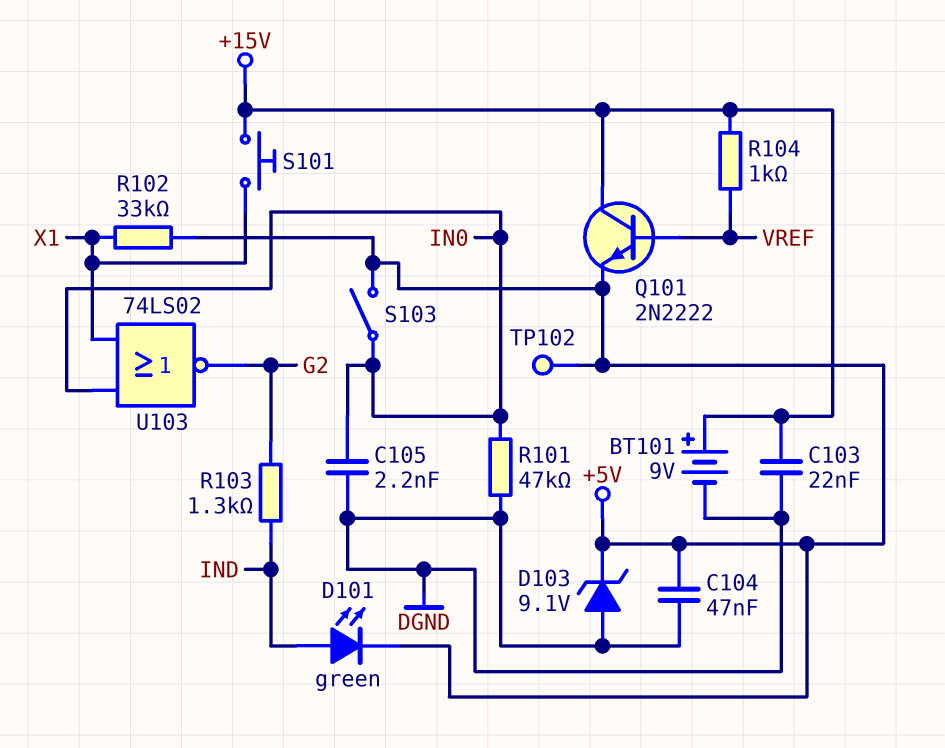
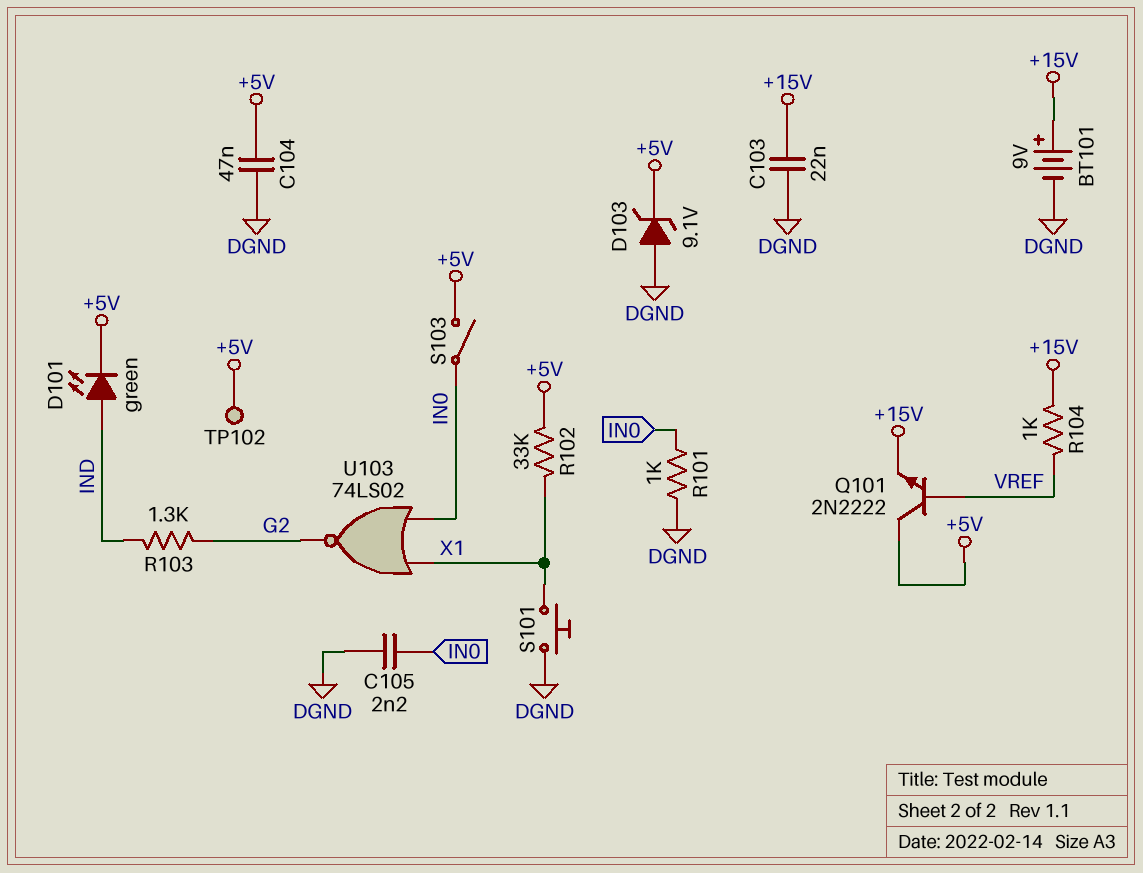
Q101: NPN 2N2222 (B VREF, C +15V, E +5V) -> NPN 2N2222 (B VREF, C +5V, E +15V)
R101: 47k (DGND, IN0) -> 1k (DGND, IN0)
S101: button (+15V, X1) -> button (DGND, X1)

